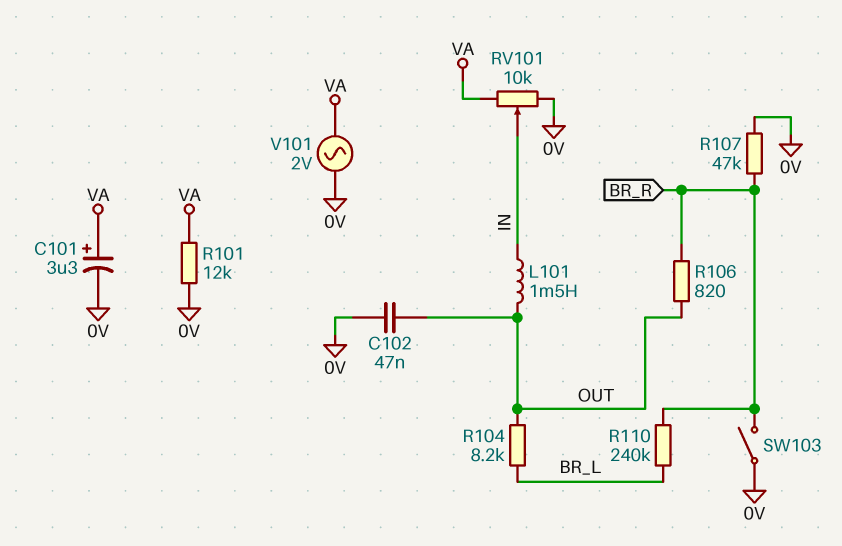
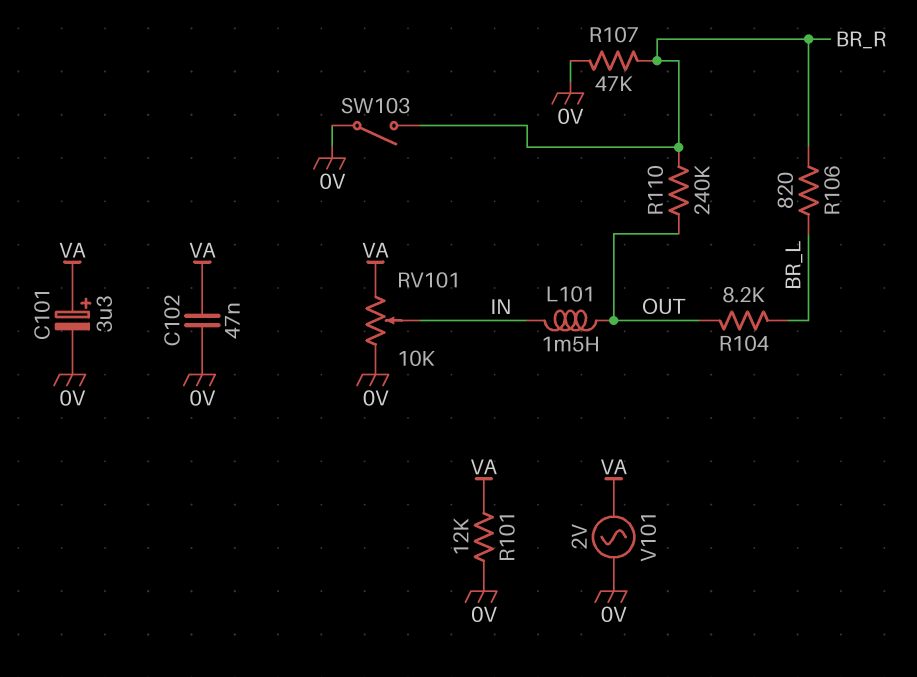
C102: 47nF (0V, OUT) -> 47nF (0V, VA)
R106: 820 (BR_R, OUT) -> 820 (BR_L, BR_R)
R110: 240k (BR_L, BR_R) -> 240k (BR_R, OUT)

